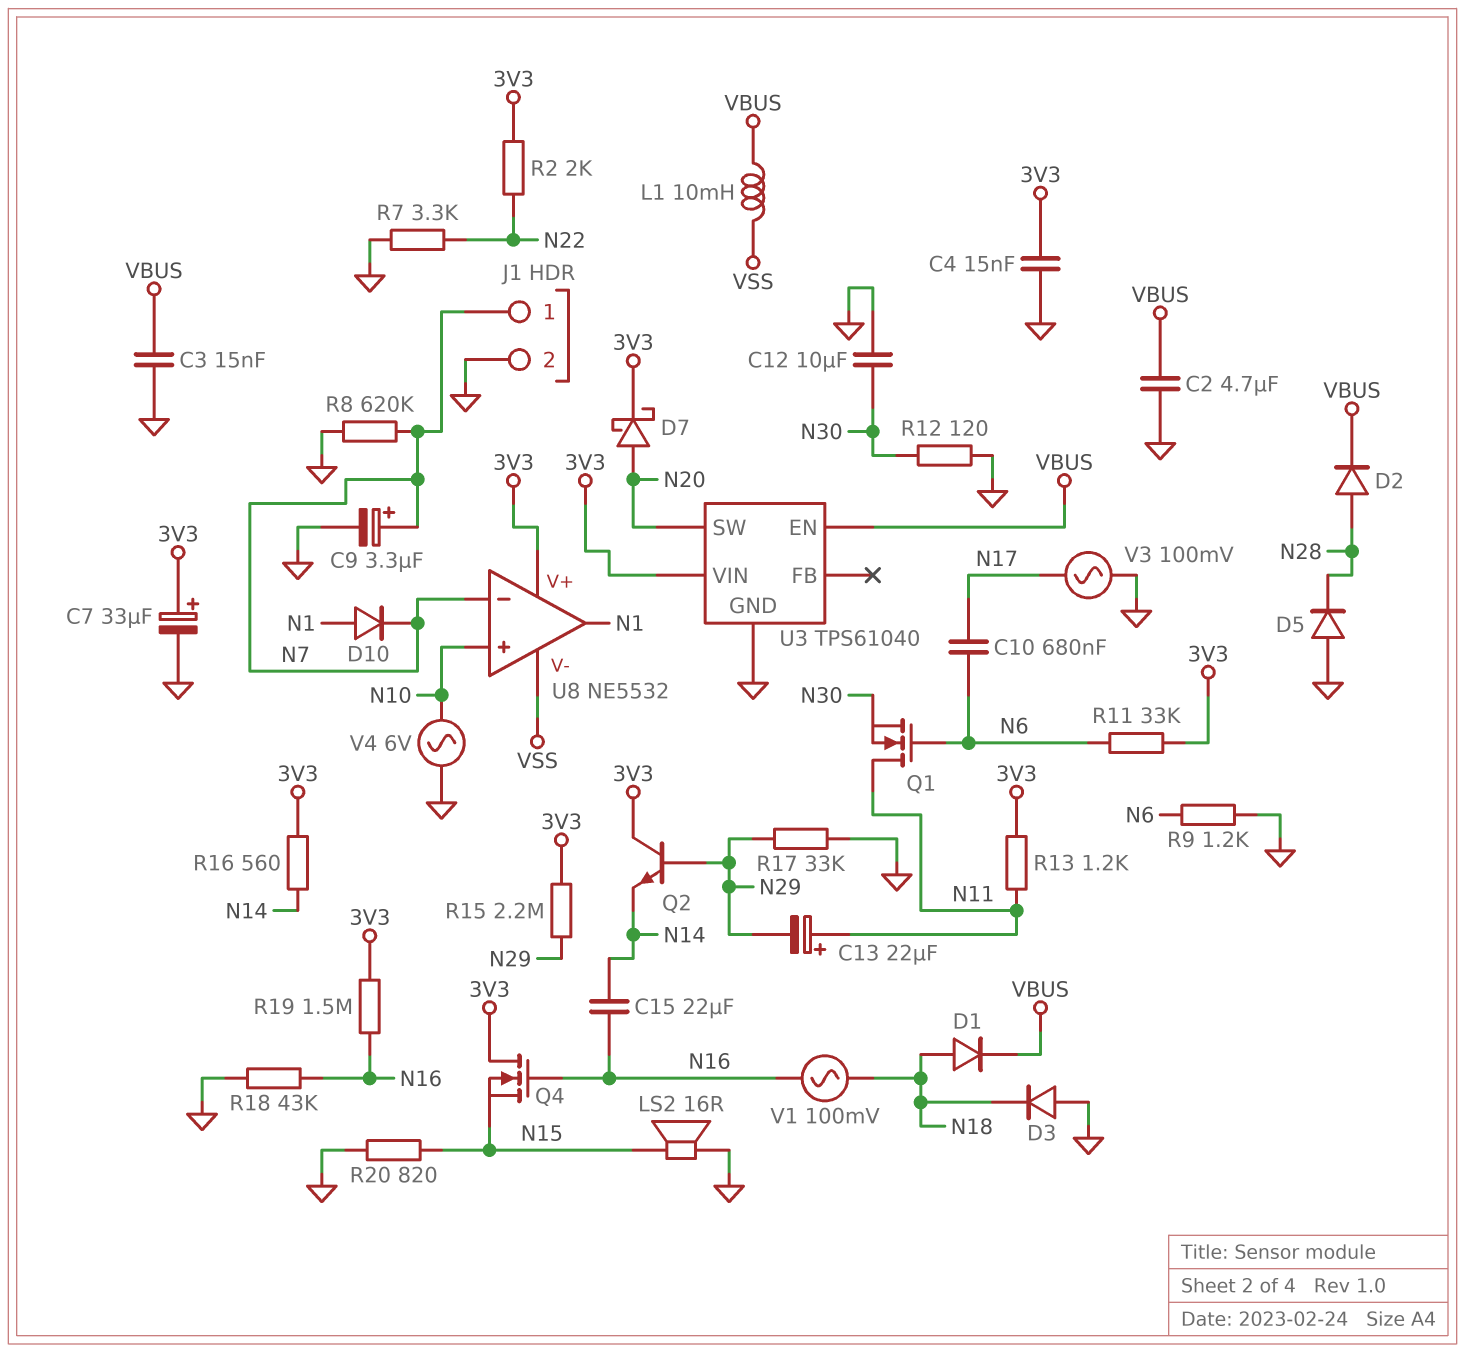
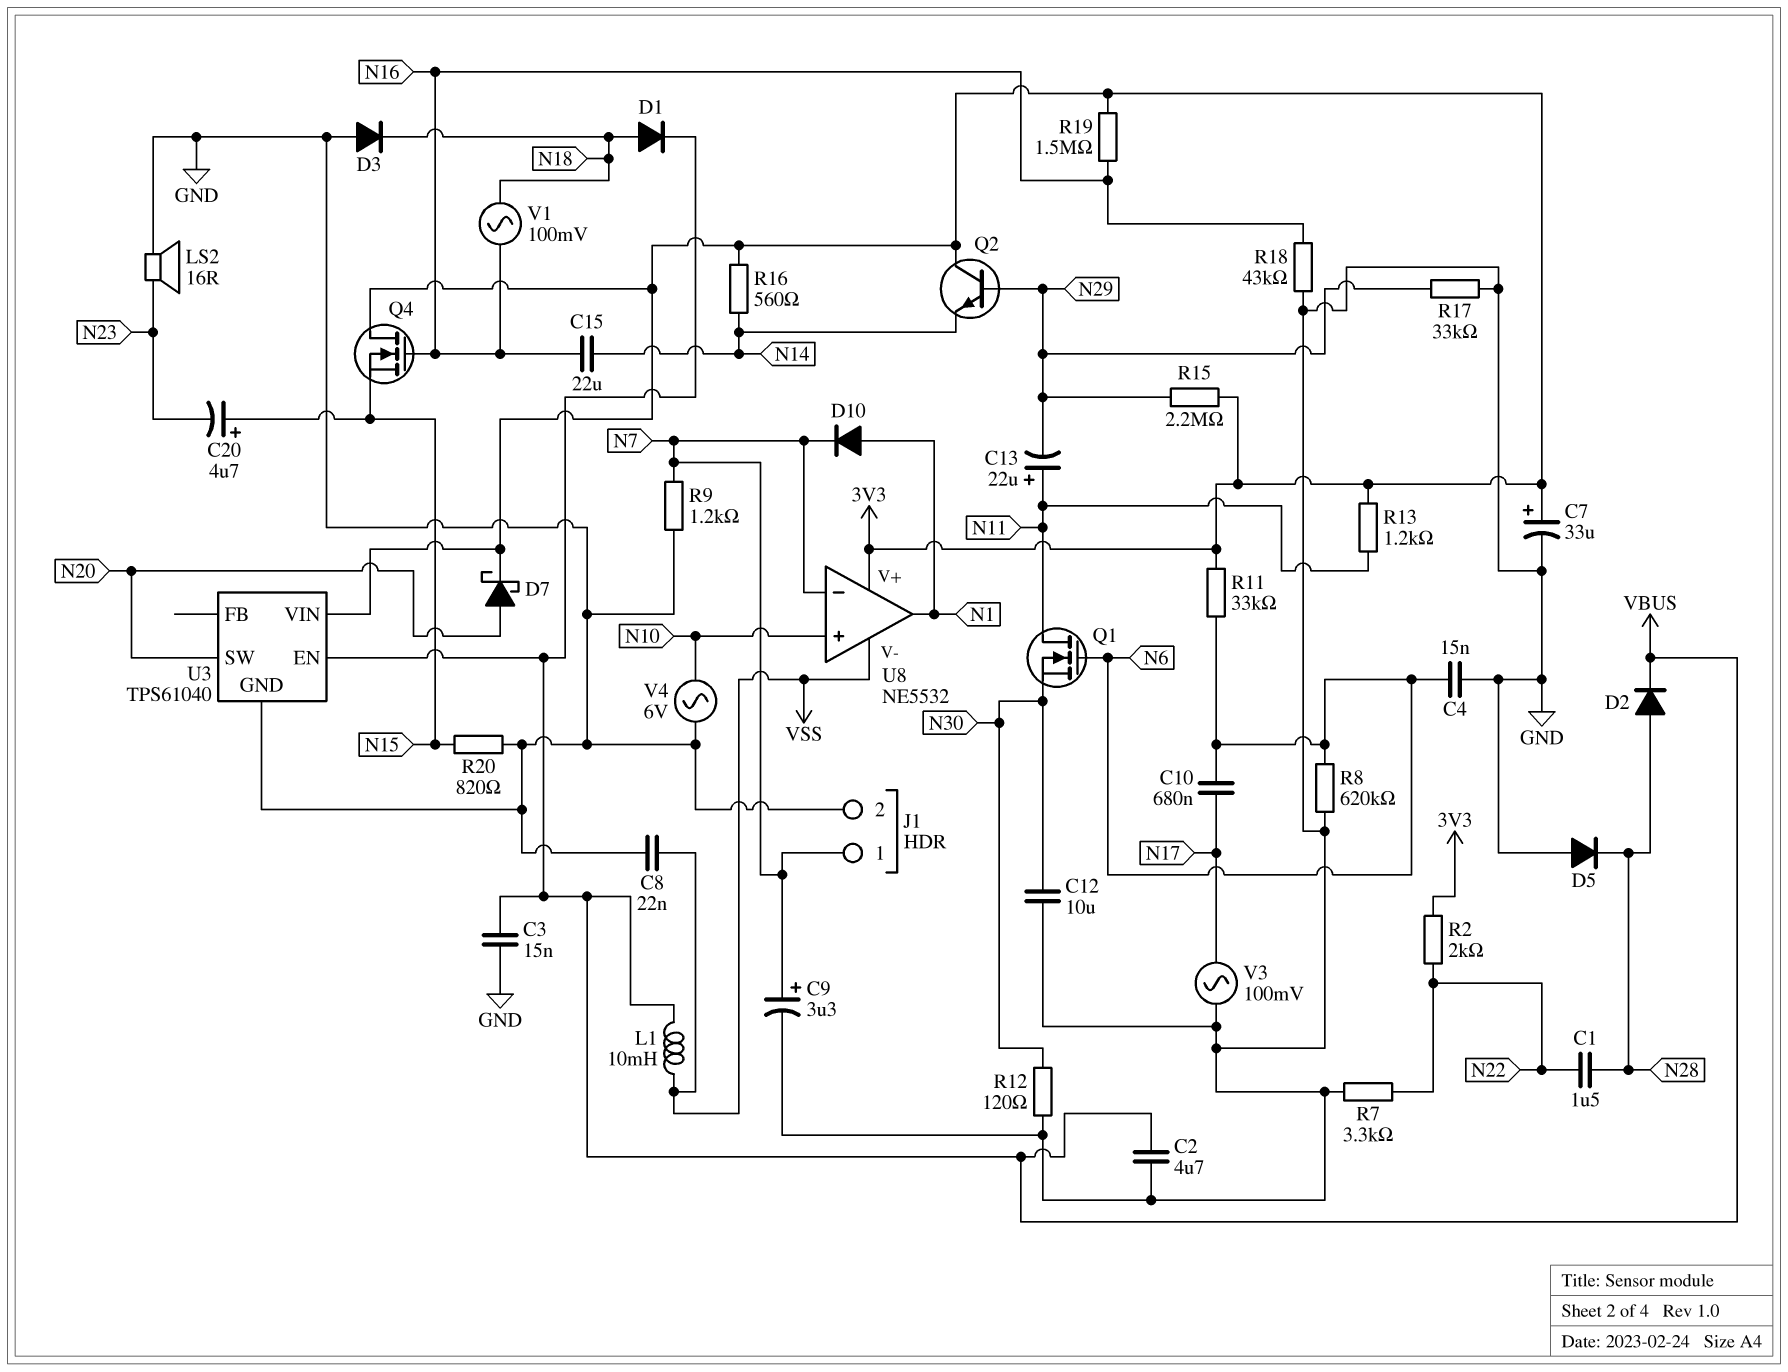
C1: none -> 1.5uF (N22, N28)
C4: 15nF (3V3, GND) -> 15nF (GND, N6)
C8: none -> 22nF (GND, VSS)
C20: none -> 4.7uF (plus N15, minus N23)
LS2: speaker 16R (GND, N15) -> speaker 16R (GND, N23)
R8: 620k (GND, N7) -> 620k (GND, N6)
R9: 1.2k (GND, N6) -> 1.2k (GND, N7)

